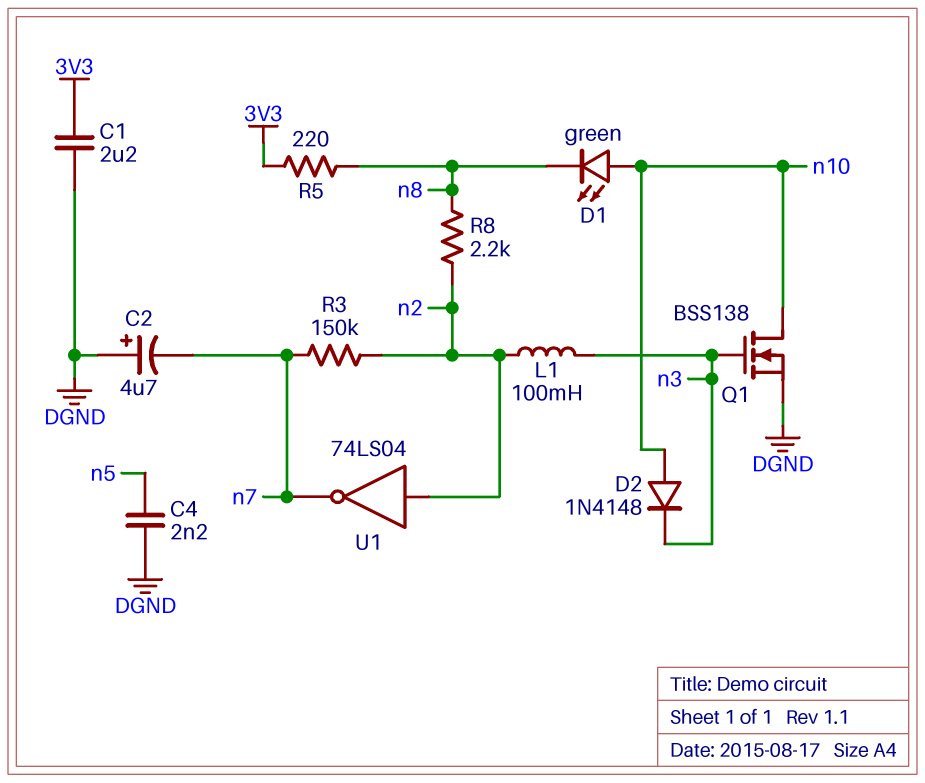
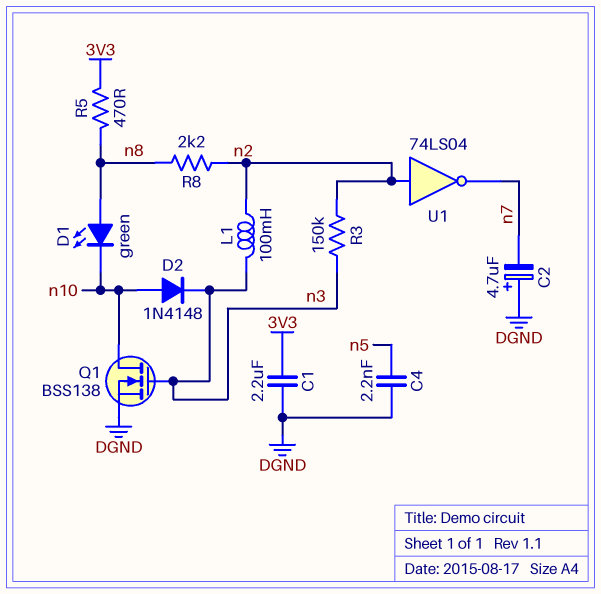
D1: LED green (A n10, K n8) -> LED green (A n8, K n10)
R3: 150k (n2, n7) -> 150k (n2, n3)
R5: 220 (3V3, n8) -> 470 (3V3, n8)

